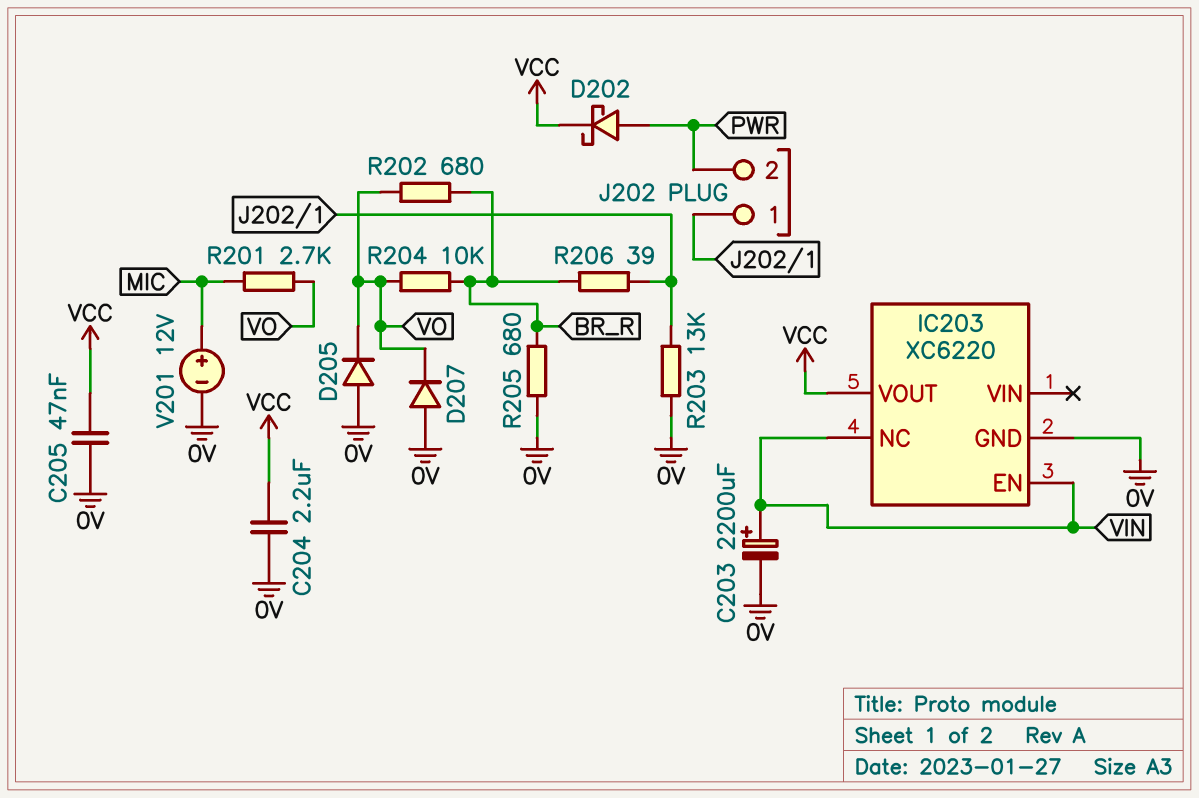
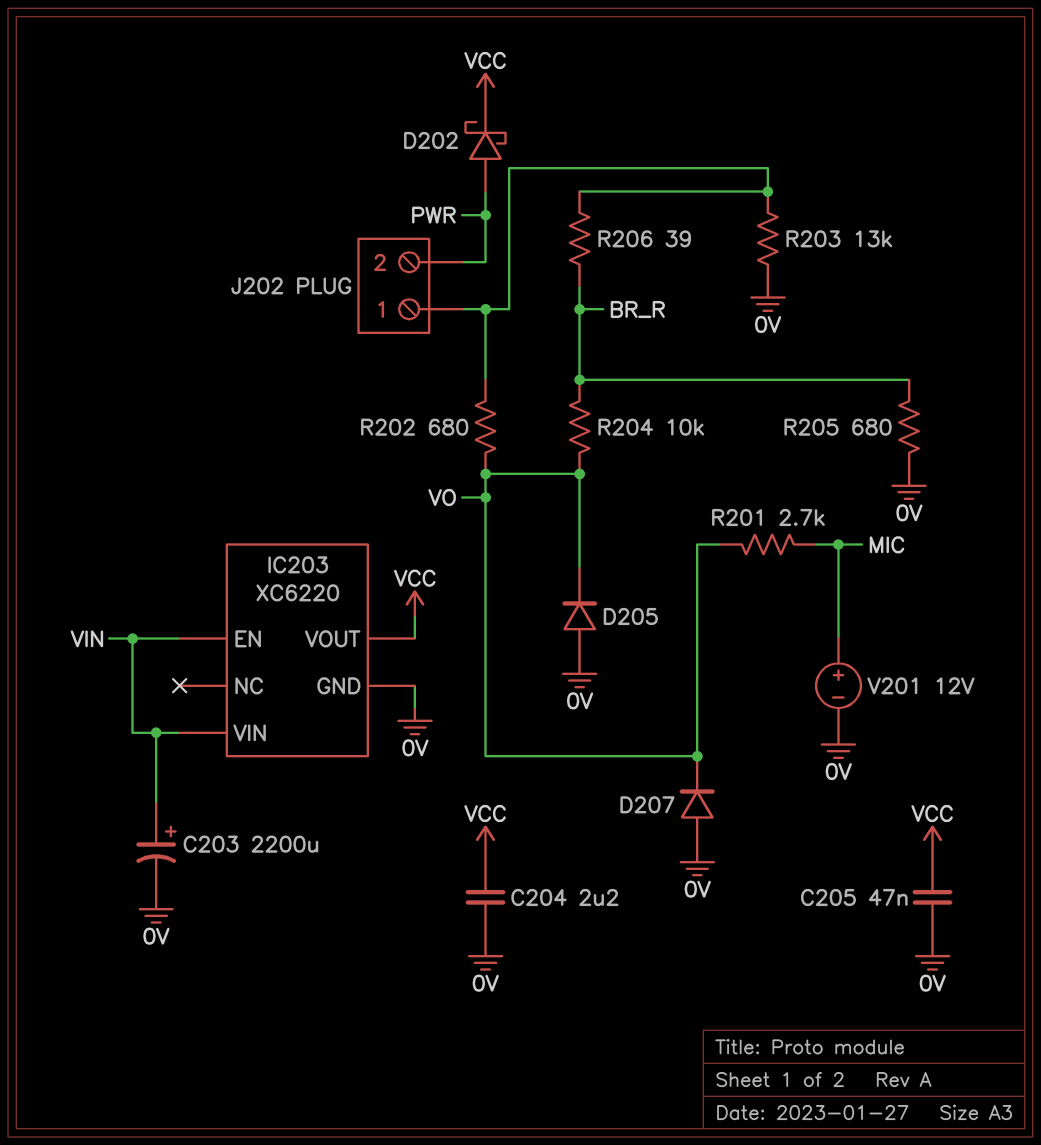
IC203 pin NC: VIN -> none
IC203 pin VIN: none -> VIN
R202: 680 (BR_R, VO) -> 680 (J202/1, VO)

